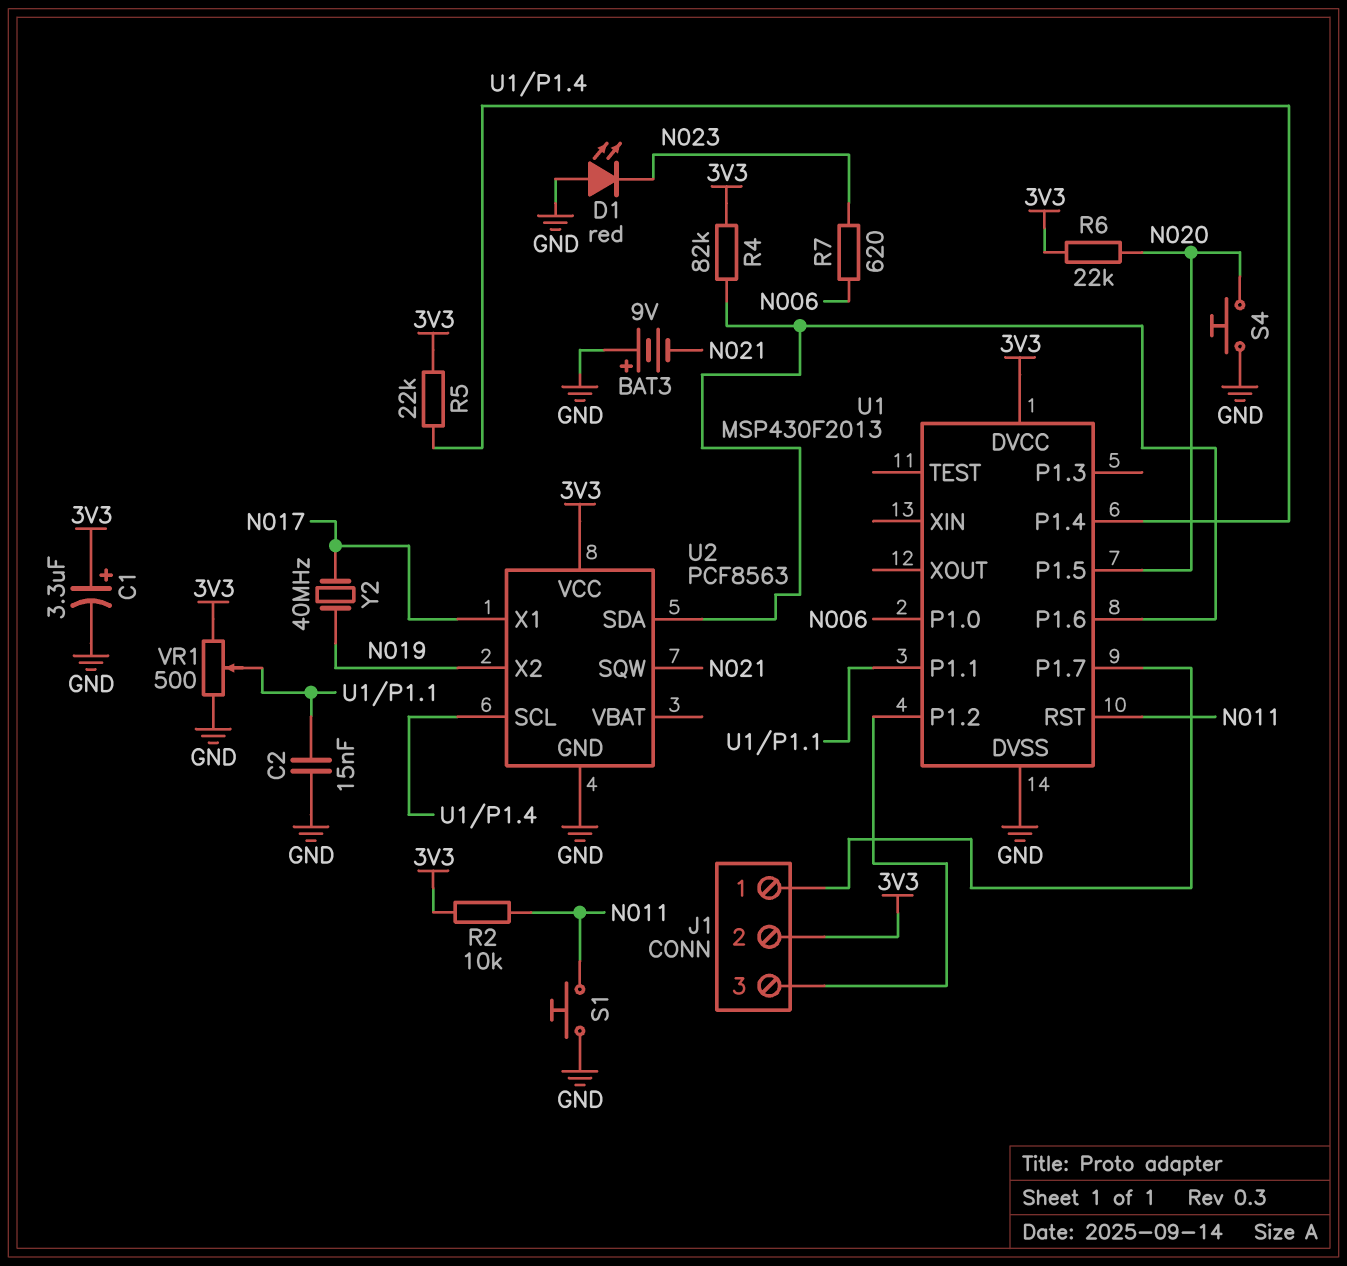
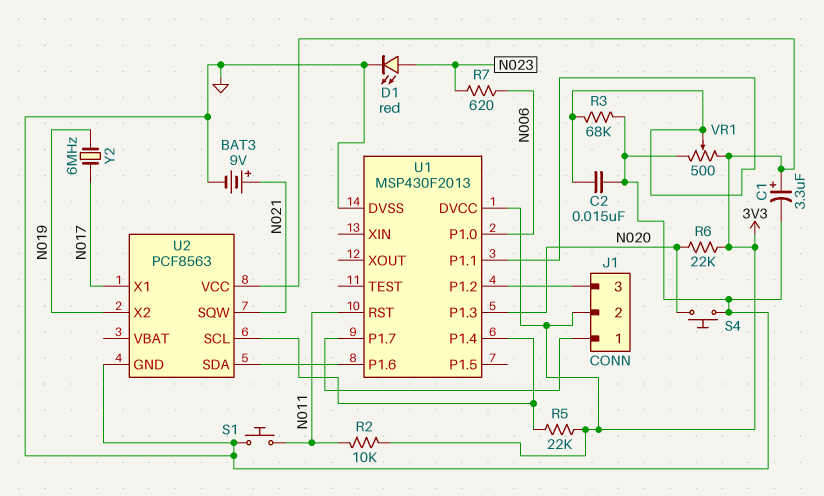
BAT3: 9V (plus GND, minus N021) -> 9V (plus N021, minus GND)
D1: LED red (A GND, K N023) -> LED red (A N023, K GND)
R3: none -> 68k (GND, U1/P1.1)
R4: 82k (3V3, U1/P1.6) -> none
U1 pin P1.3: none -> N020
U1 pin P1.5: N020 -> none
Y2: 40MHz (N017, N019) -> 6MHz (N017, N019)

